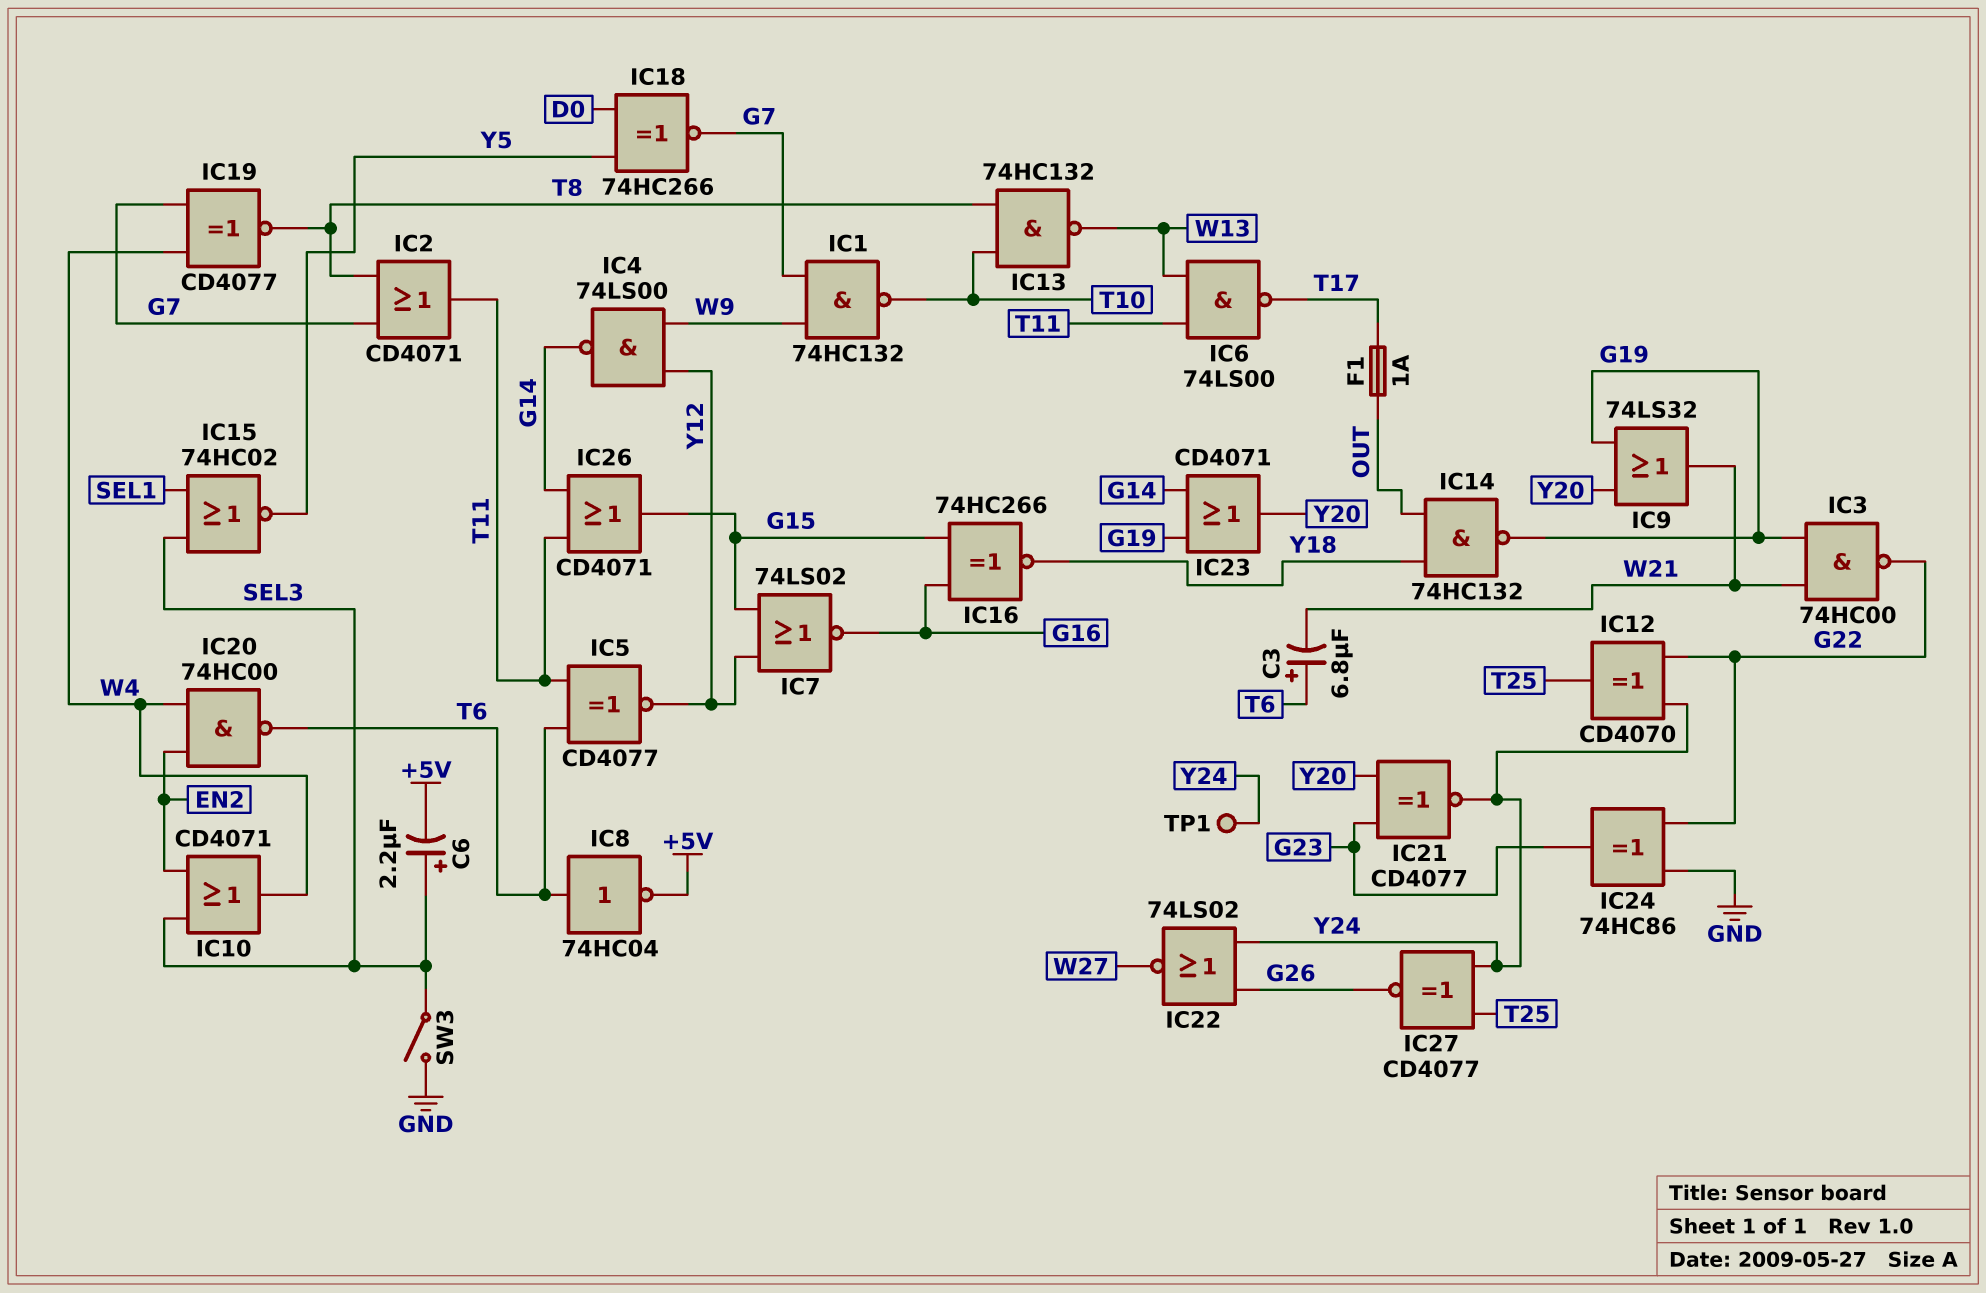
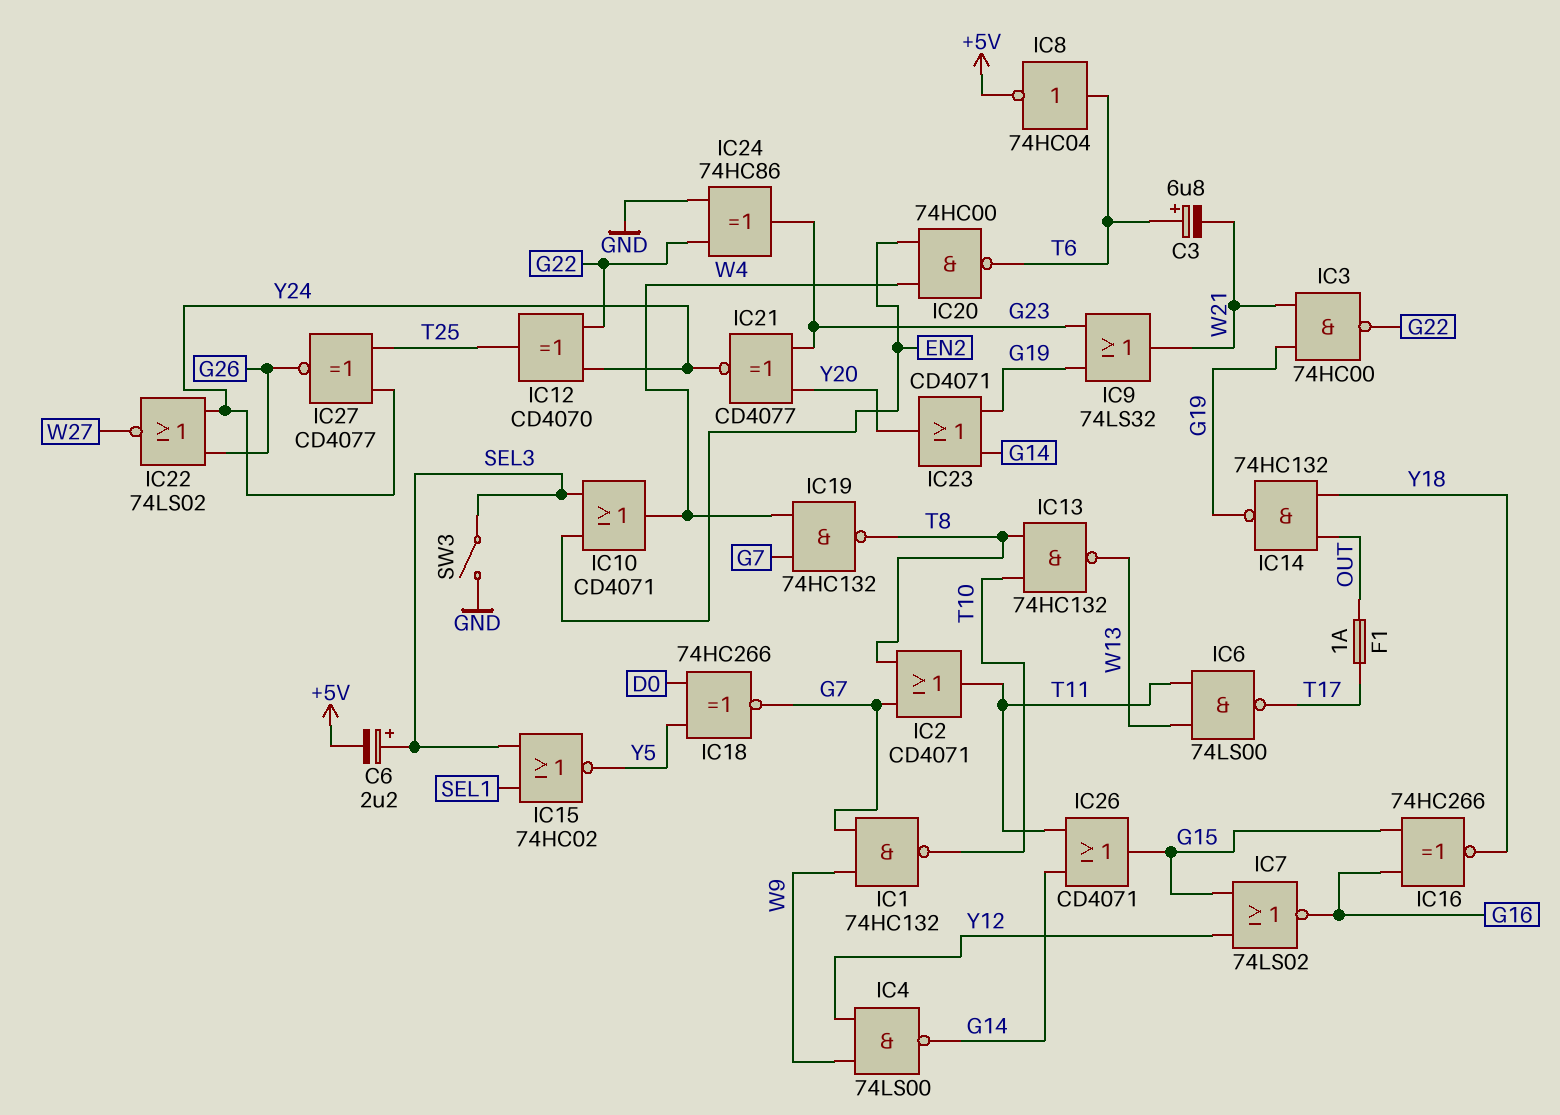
IC5: XNOR CD4077 (in T6, in T11, out Y12) -> none
IC9: OR 74LS32 (in G19, in Y20, out W21) -> OR 74LS32 (in G19, in G23, out W21)
IC19: XNOR CD4077 (in G7, in W4, out T8) -> NAND 74HC132 (in G7, in W4, out T8)
TP1: test point (Y24) -> none

